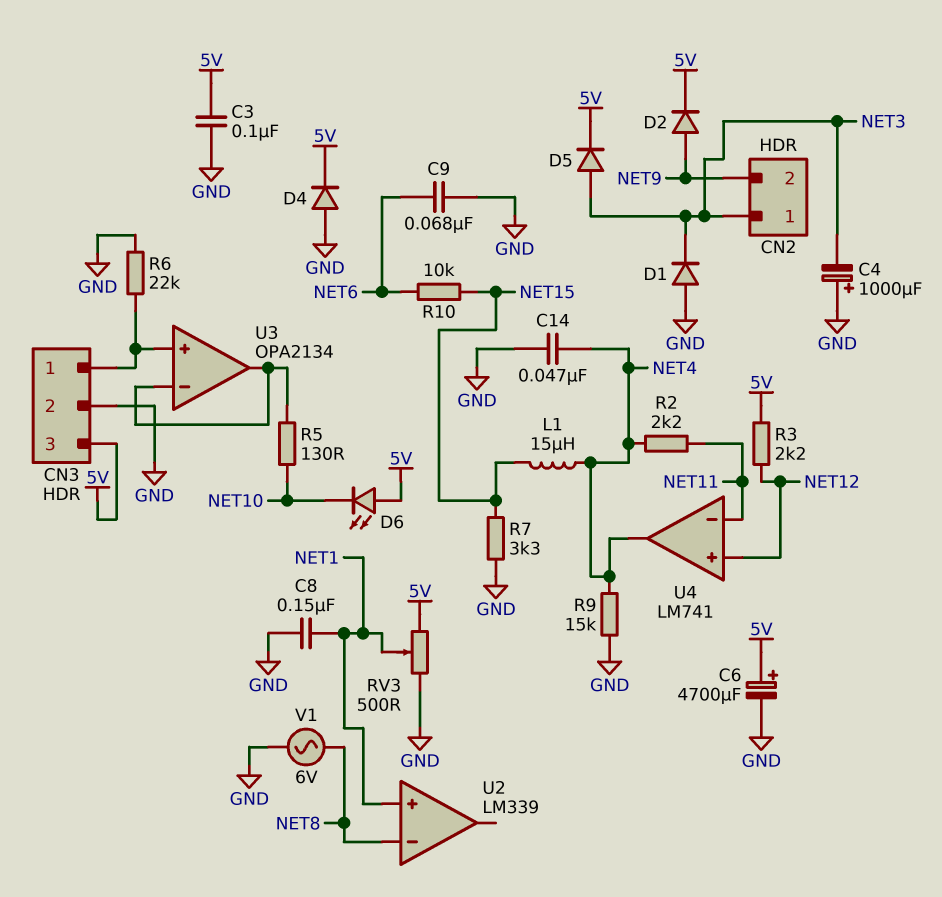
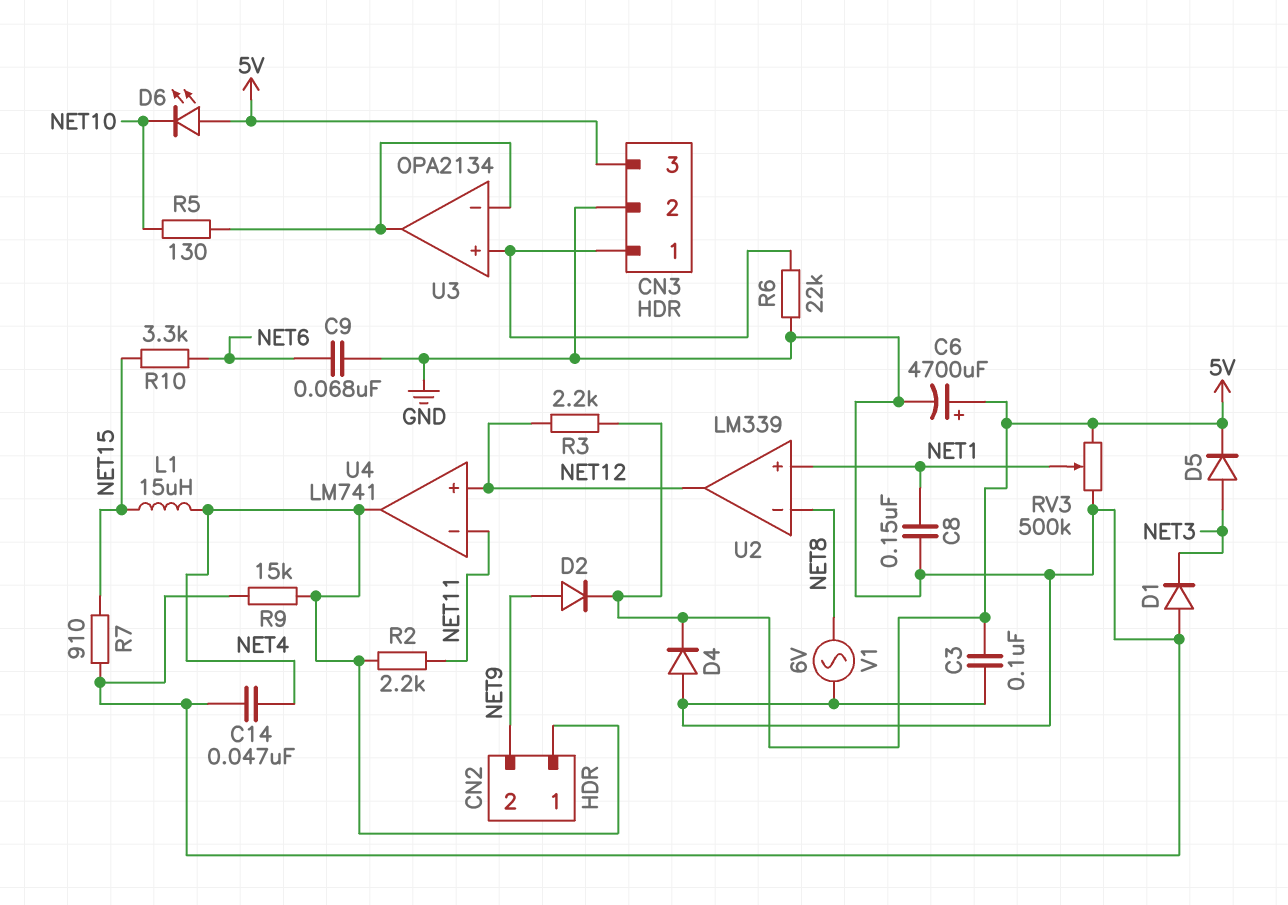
C4: 1000uF (plus GND, minus NET3) -> none
CN2 pin 1: NET3 -> NET4
R7: 3.3k (GND, NET15) -> 910 (GND, NET15)
R10: 10k (NET6, NET15) -> 3.3k (NET6, NET15)
RV3: 500 (5V, GND, wiper NET1) -> 500k (5V, GND, wiper NET1)
U2 pin out: none -> NET12

